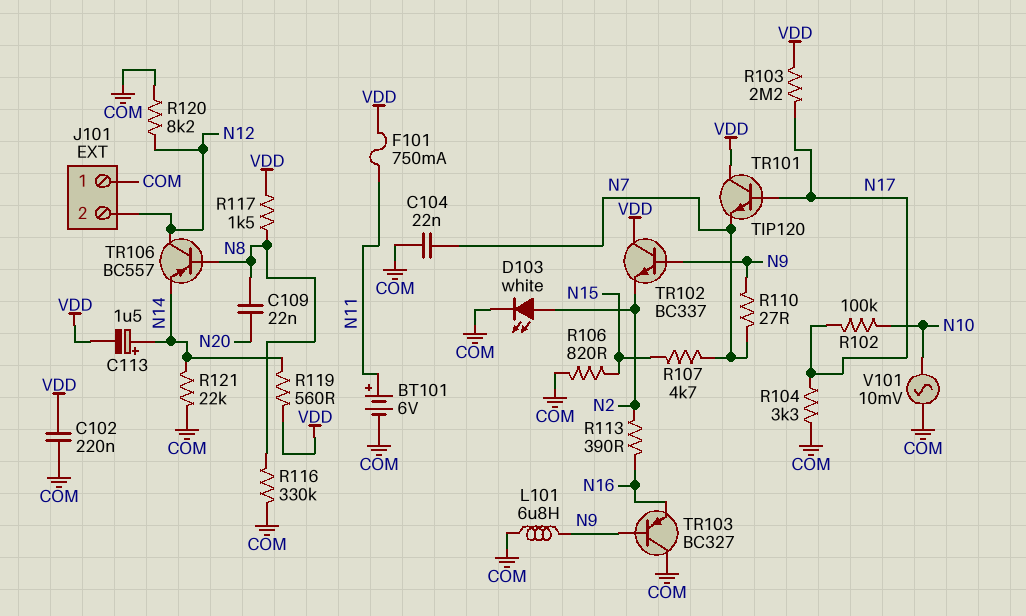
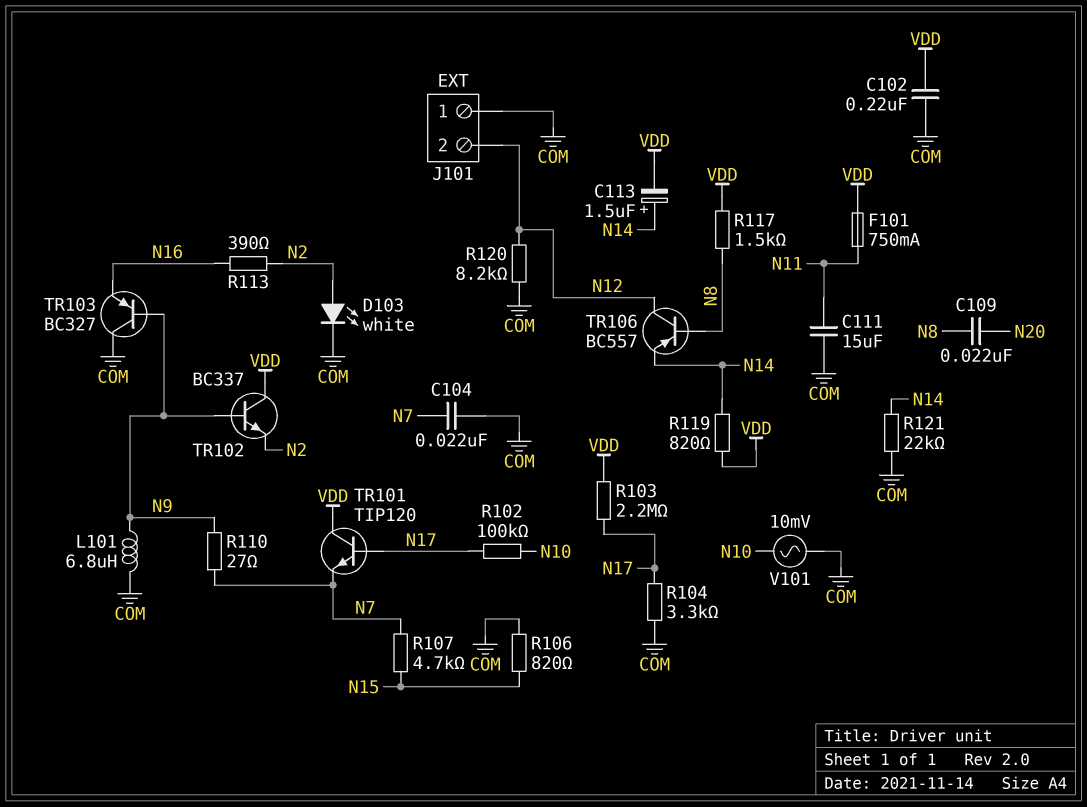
BT101: 6V (plus N11, minus COM) -> none
C111: none -> 15uF (COM, N11)
R116: 330k (COM, N8) -> none
R119: 560 (N14, VDD) -> 820 (N14, VDD)

